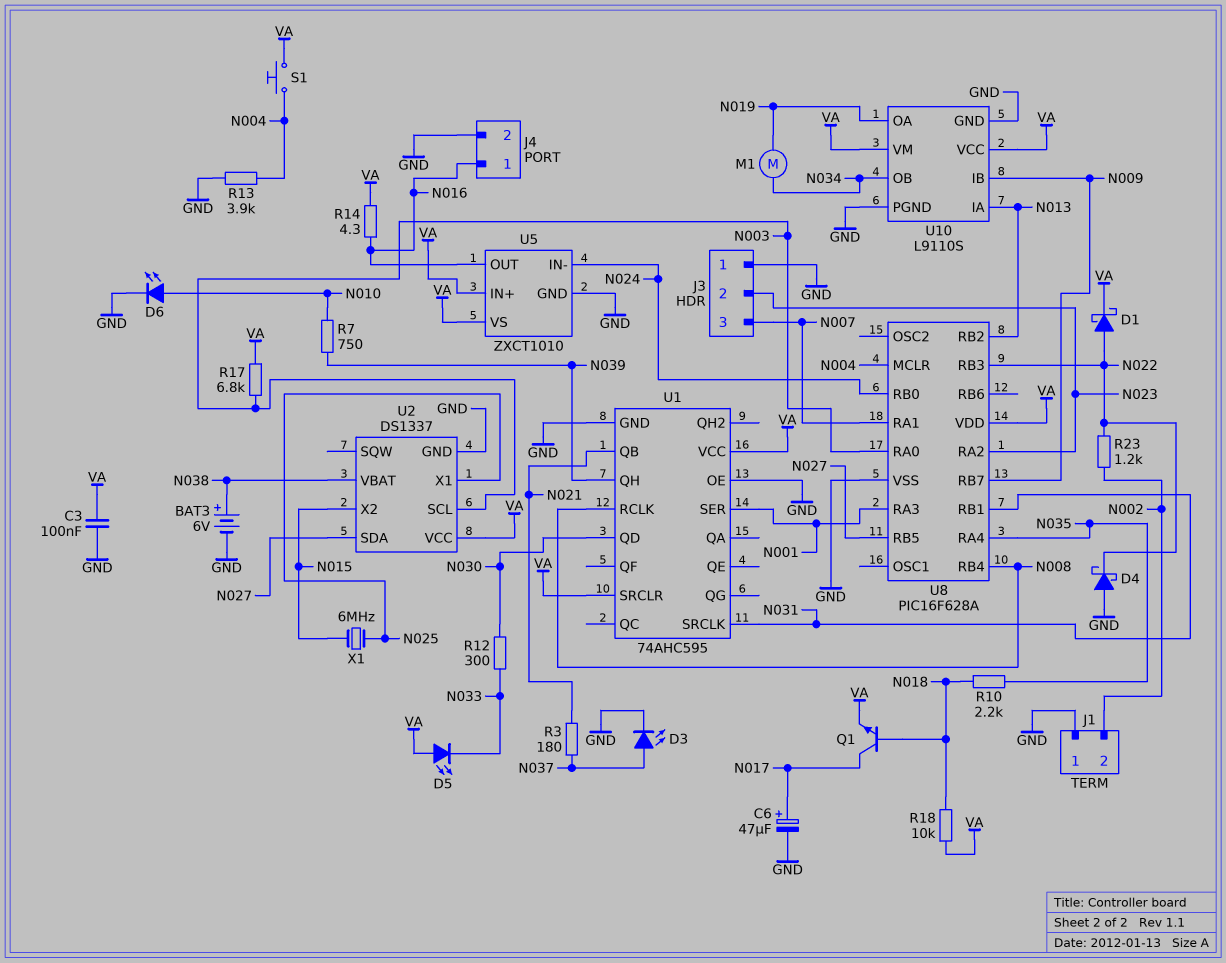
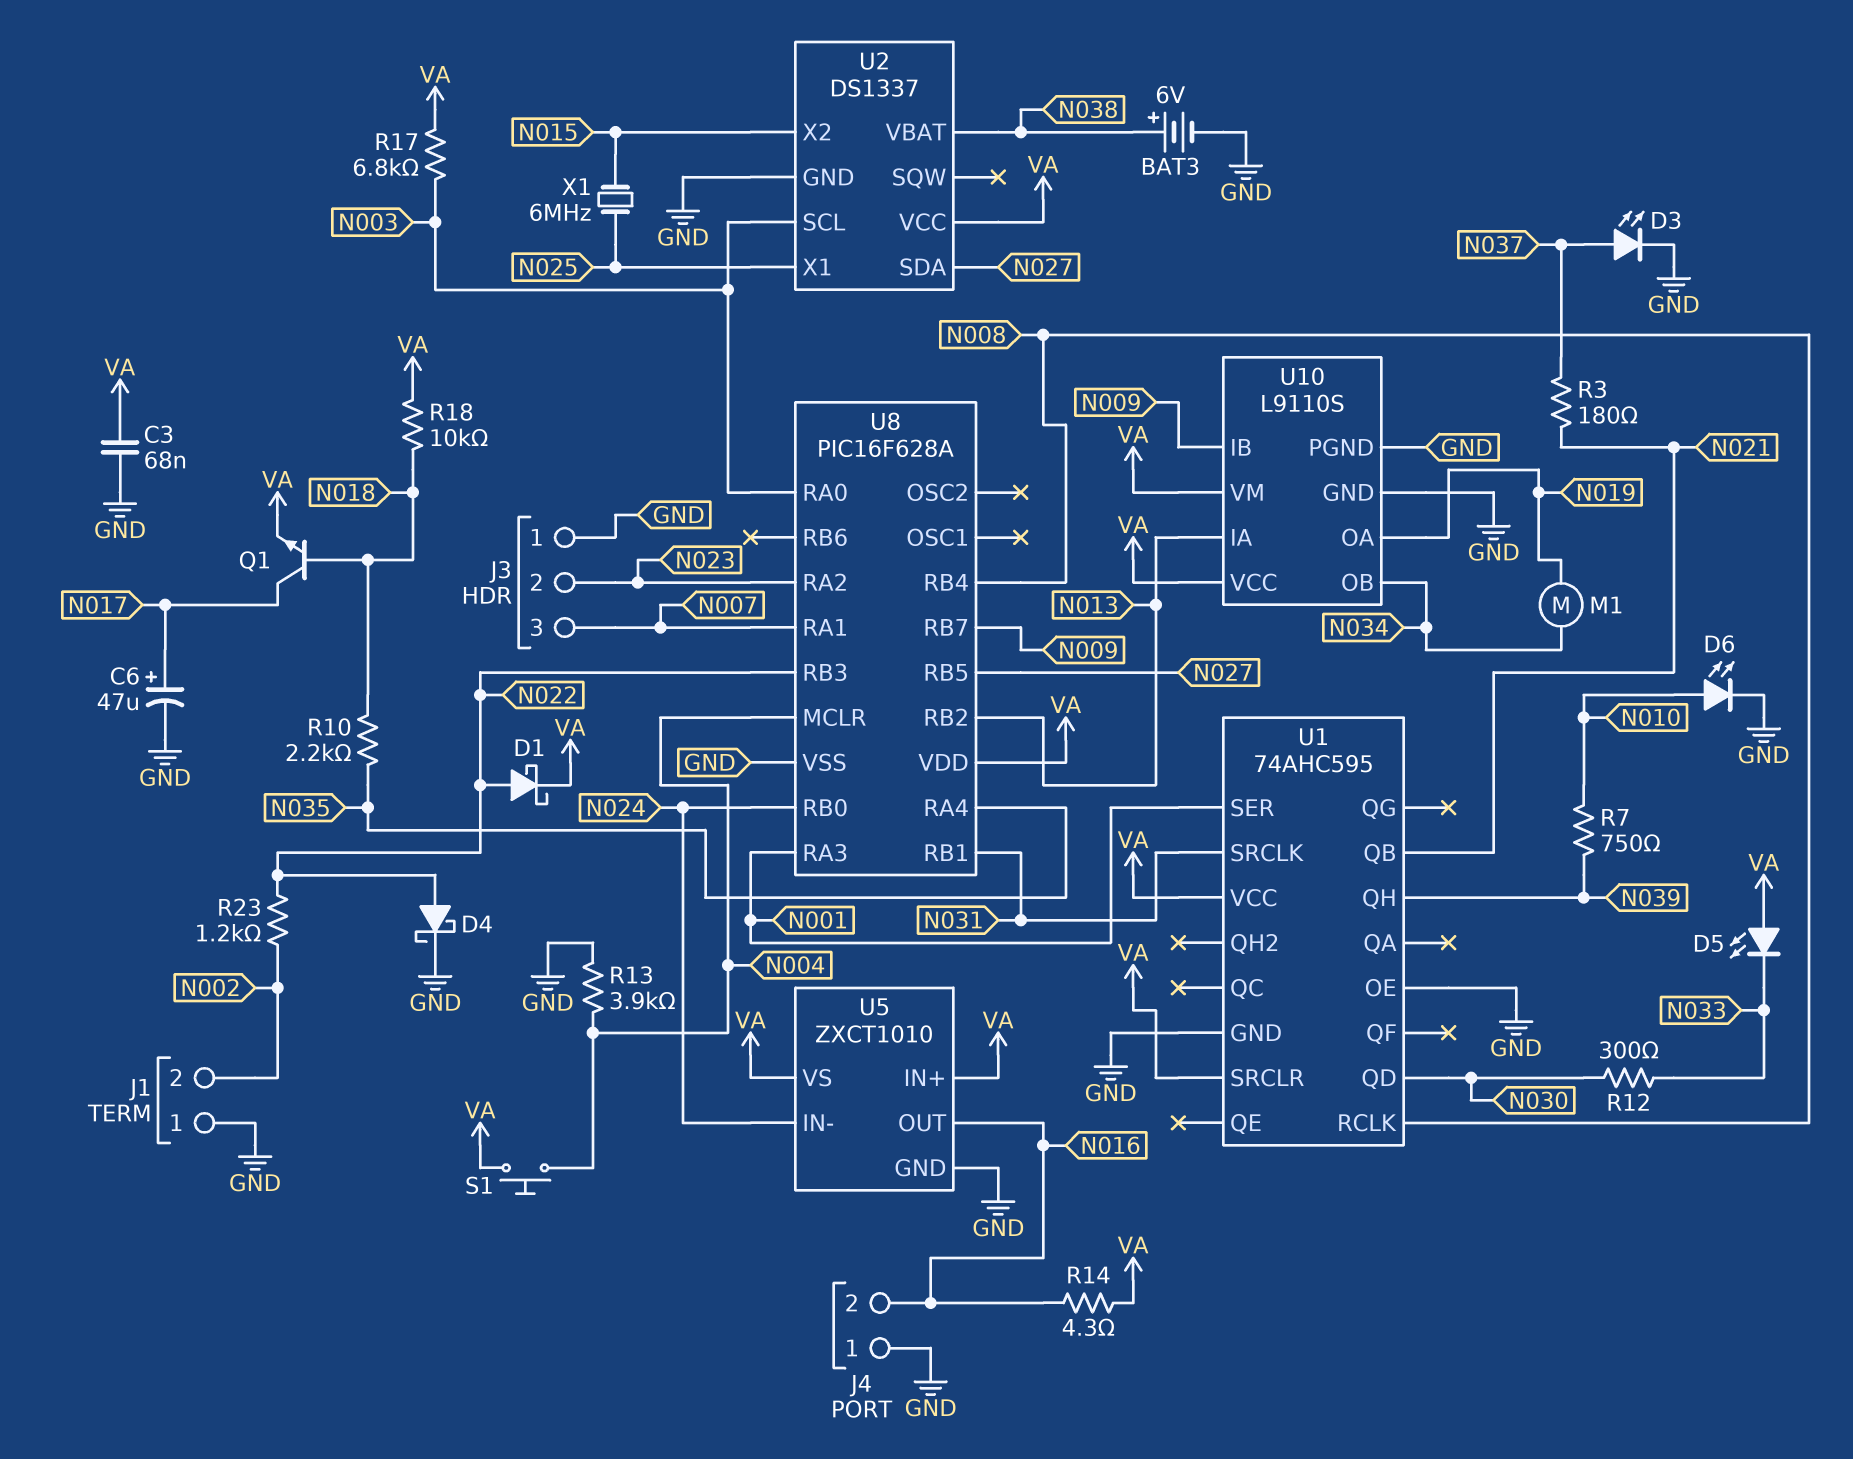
C3: 100nF (GND, VA) -> 68nF (GND, VA)
D4: schottky (A GND, K N022) -> schottky (A N022, K GND)
J4 pin 1: N016 -> GND
J4 pin 2: GND -> N016

